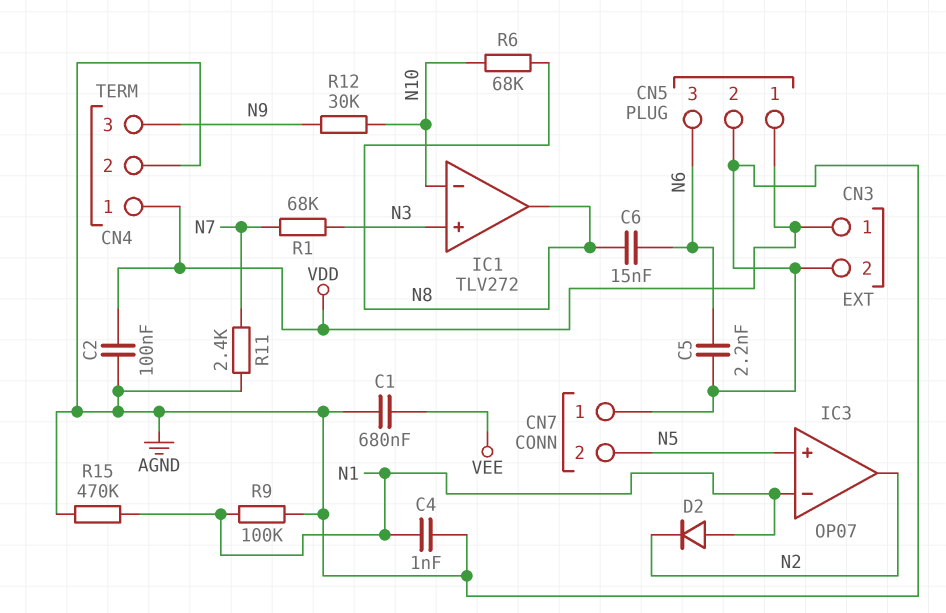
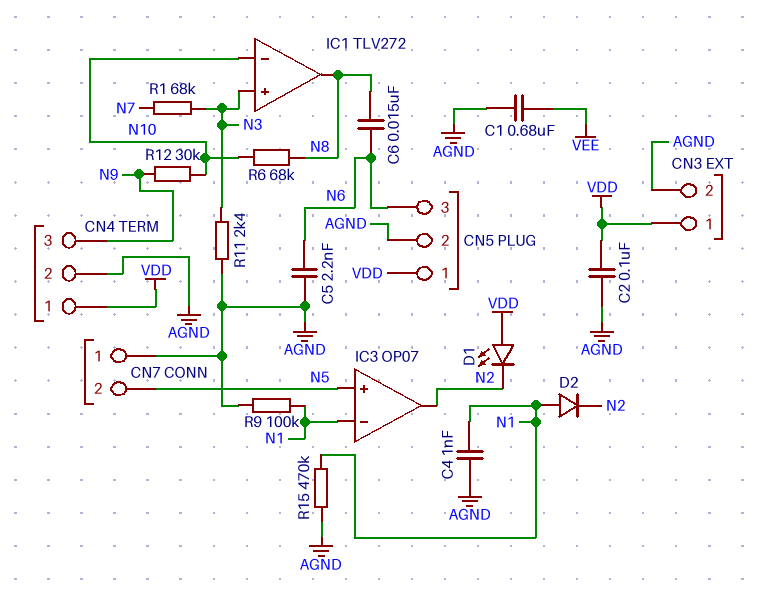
D1: none -> LED (A VDD, K N2)
R11: 2.4k (AGND, N7) -> 2.4k (AGND, N3)

